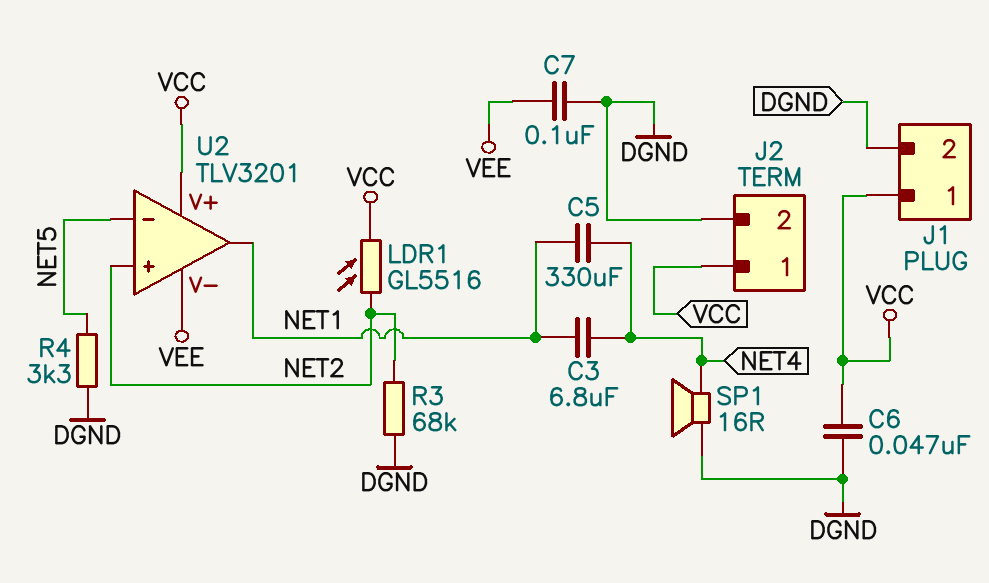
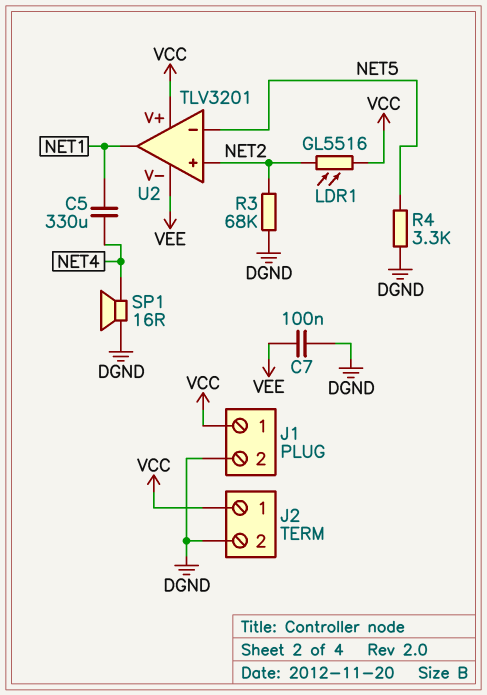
C3: 6.8uF (NET1, NET4) -> none
C6: 47nF (DGND, VCC) -> none

